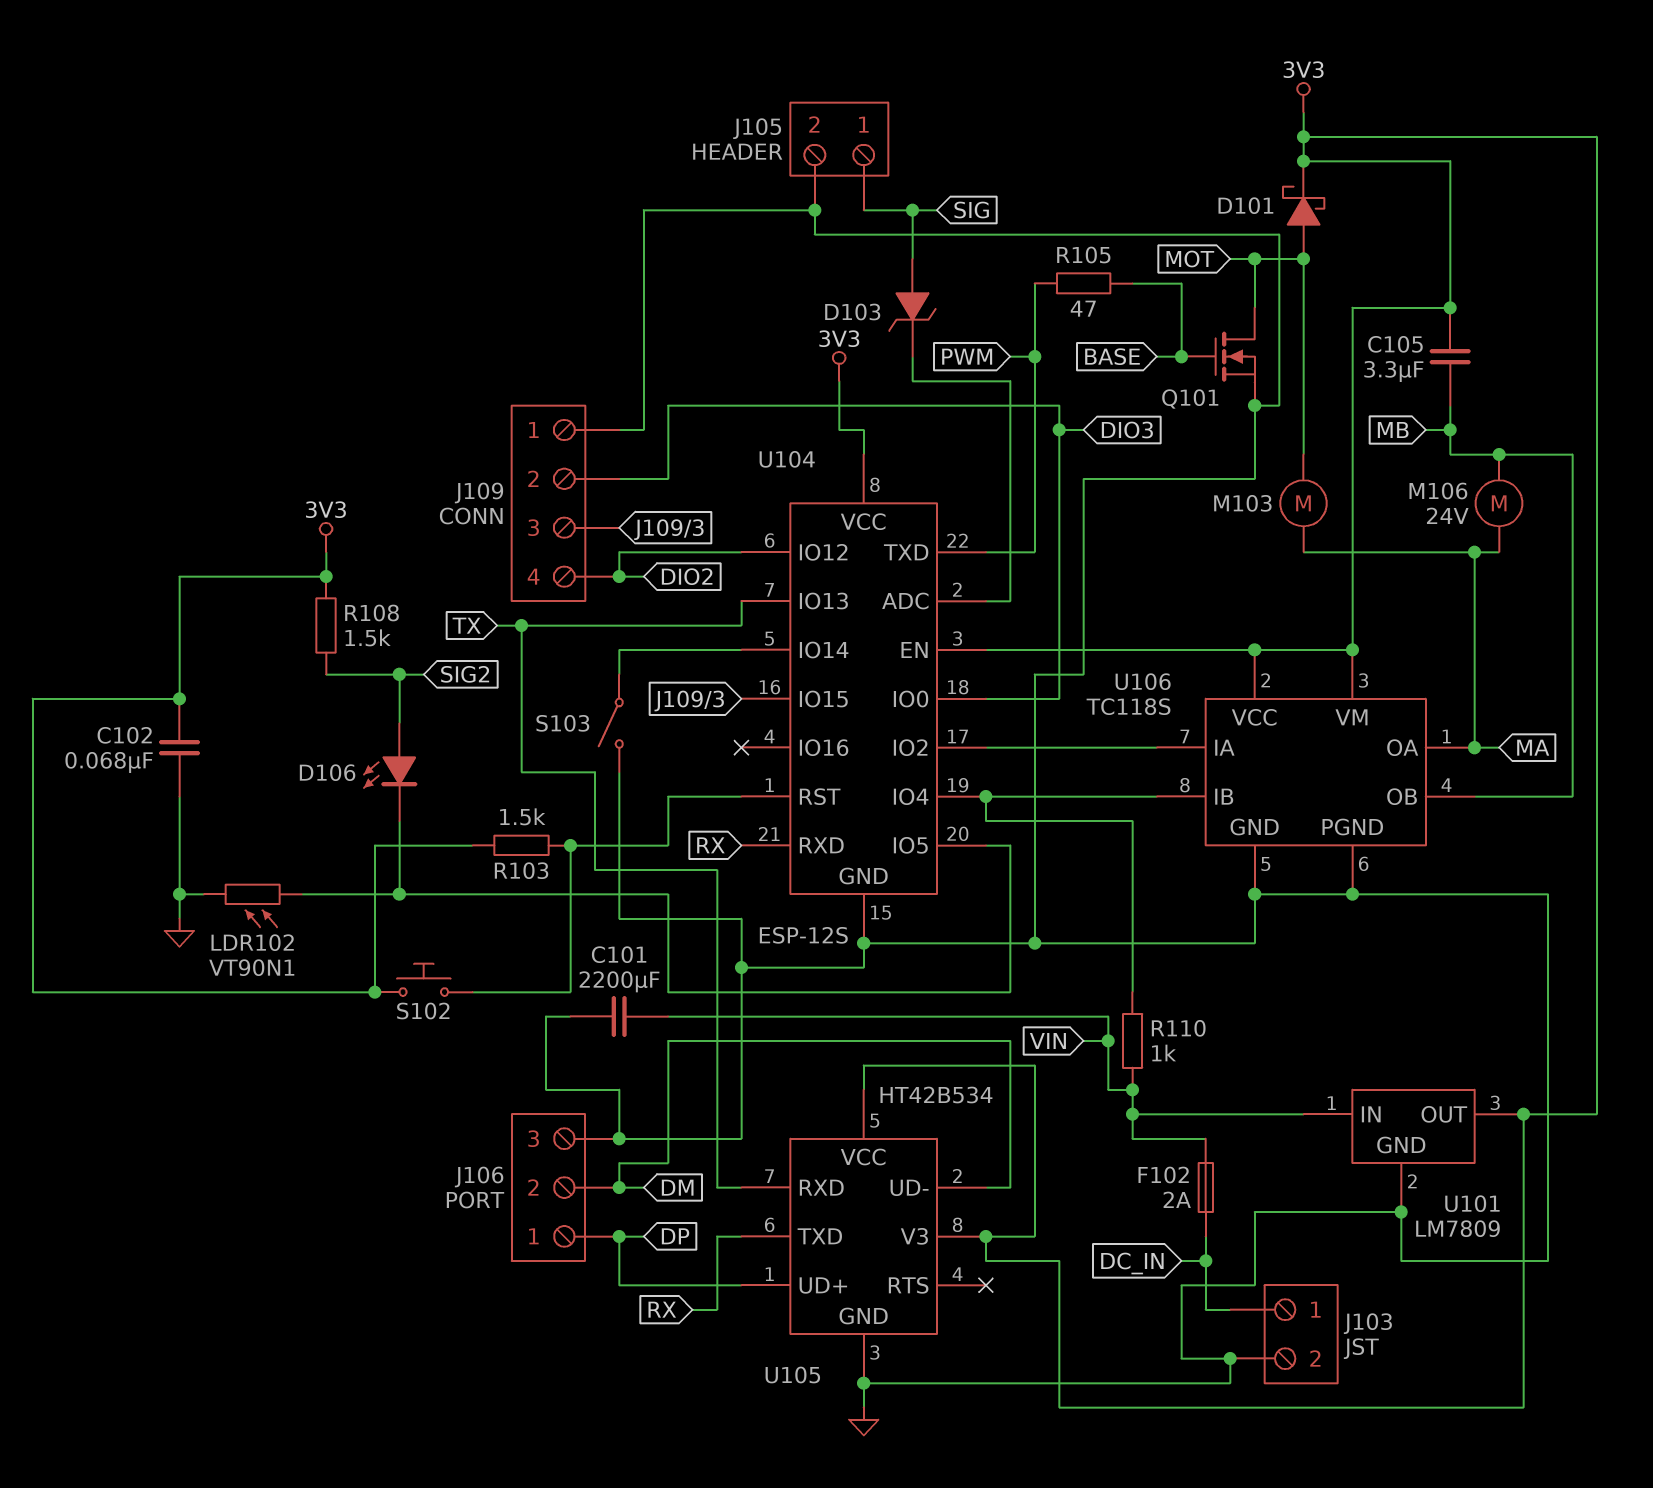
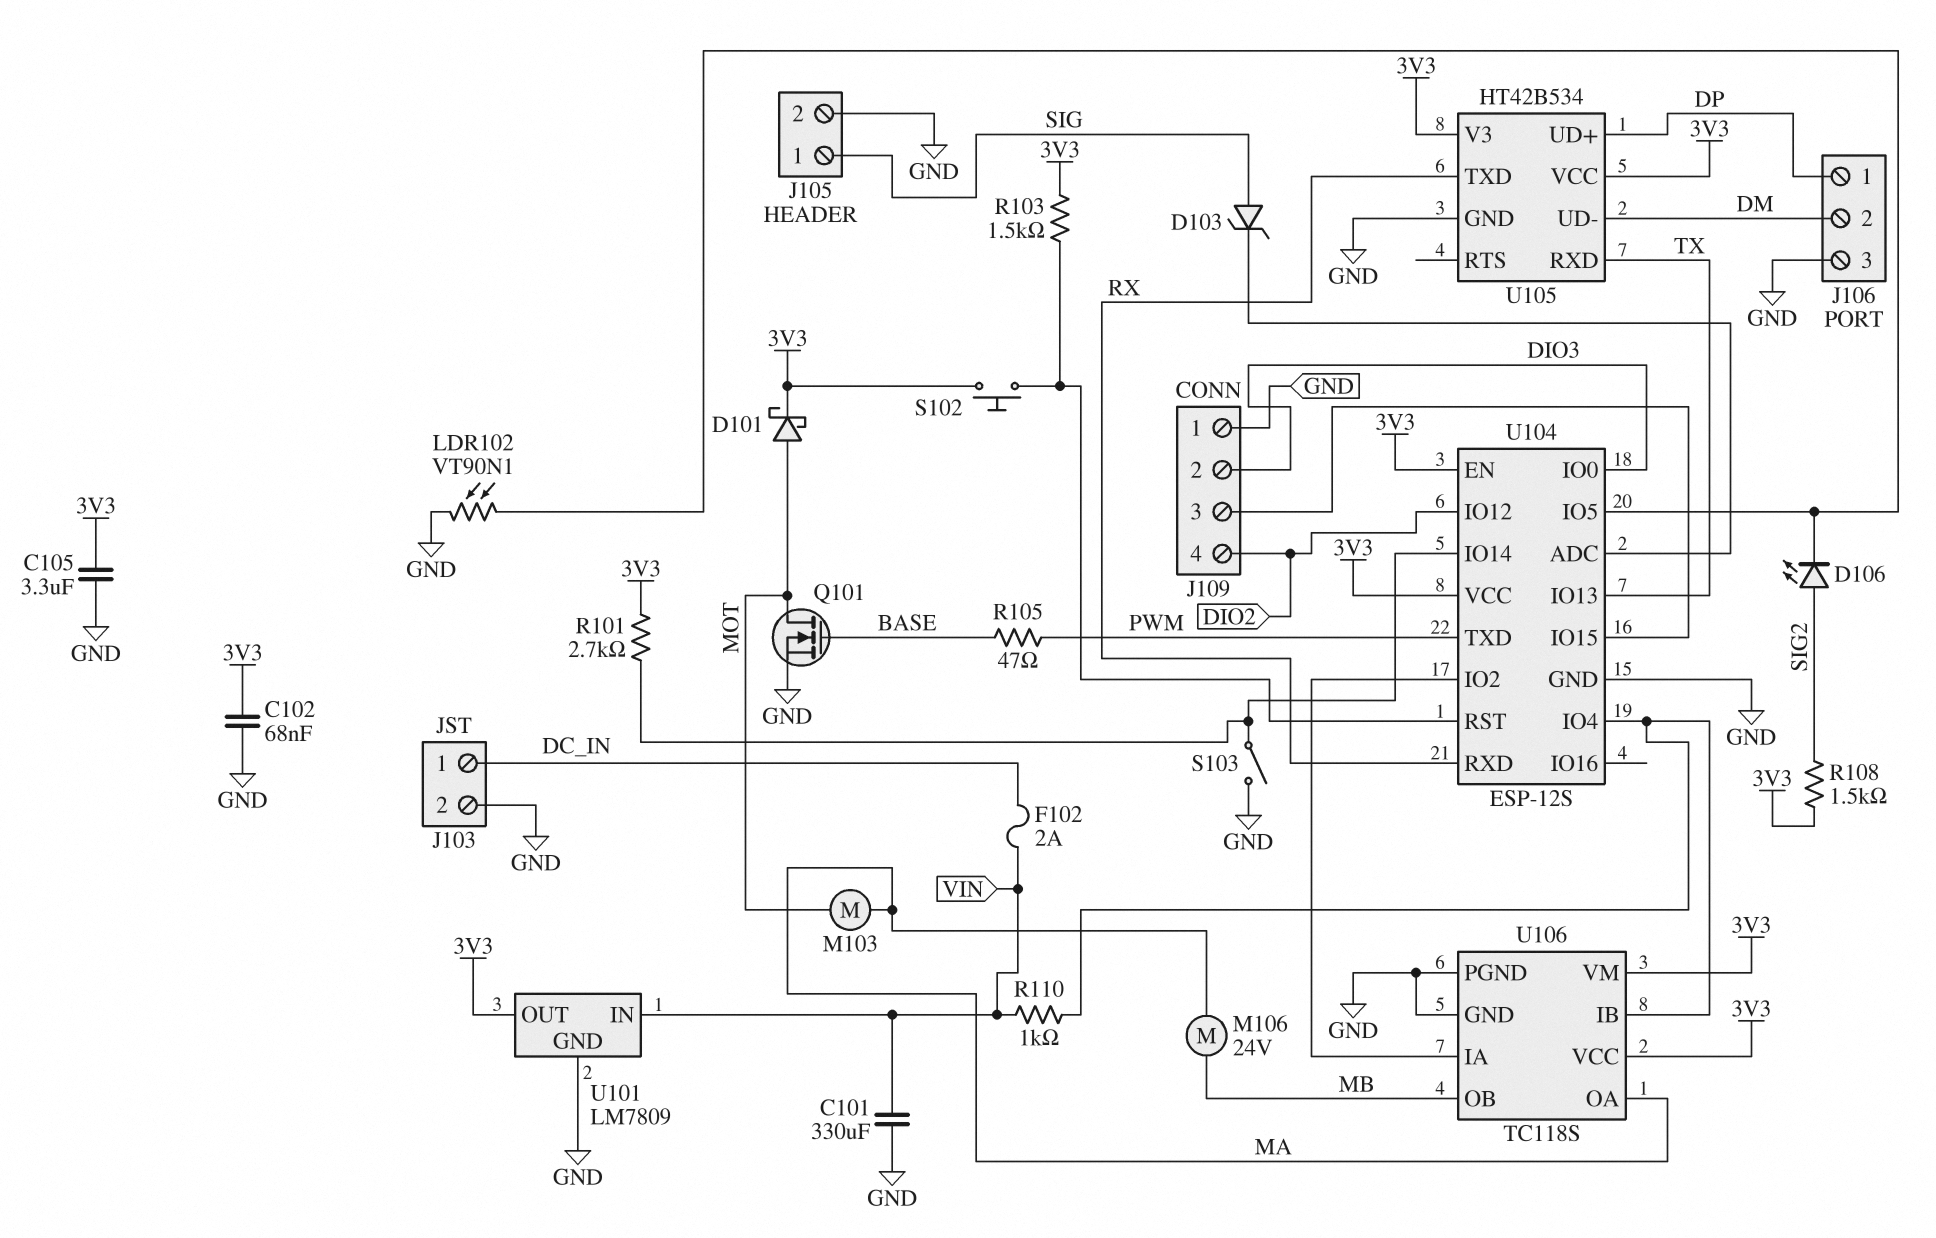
C101: 2200uF (GND, VIN) -> 330uF (GND, VIN)
C105: 3.3uF (3V3, MB) -> 3.3uF (3V3, GND)
R101: none -> 2.7k (3V3, U104/IO14)

